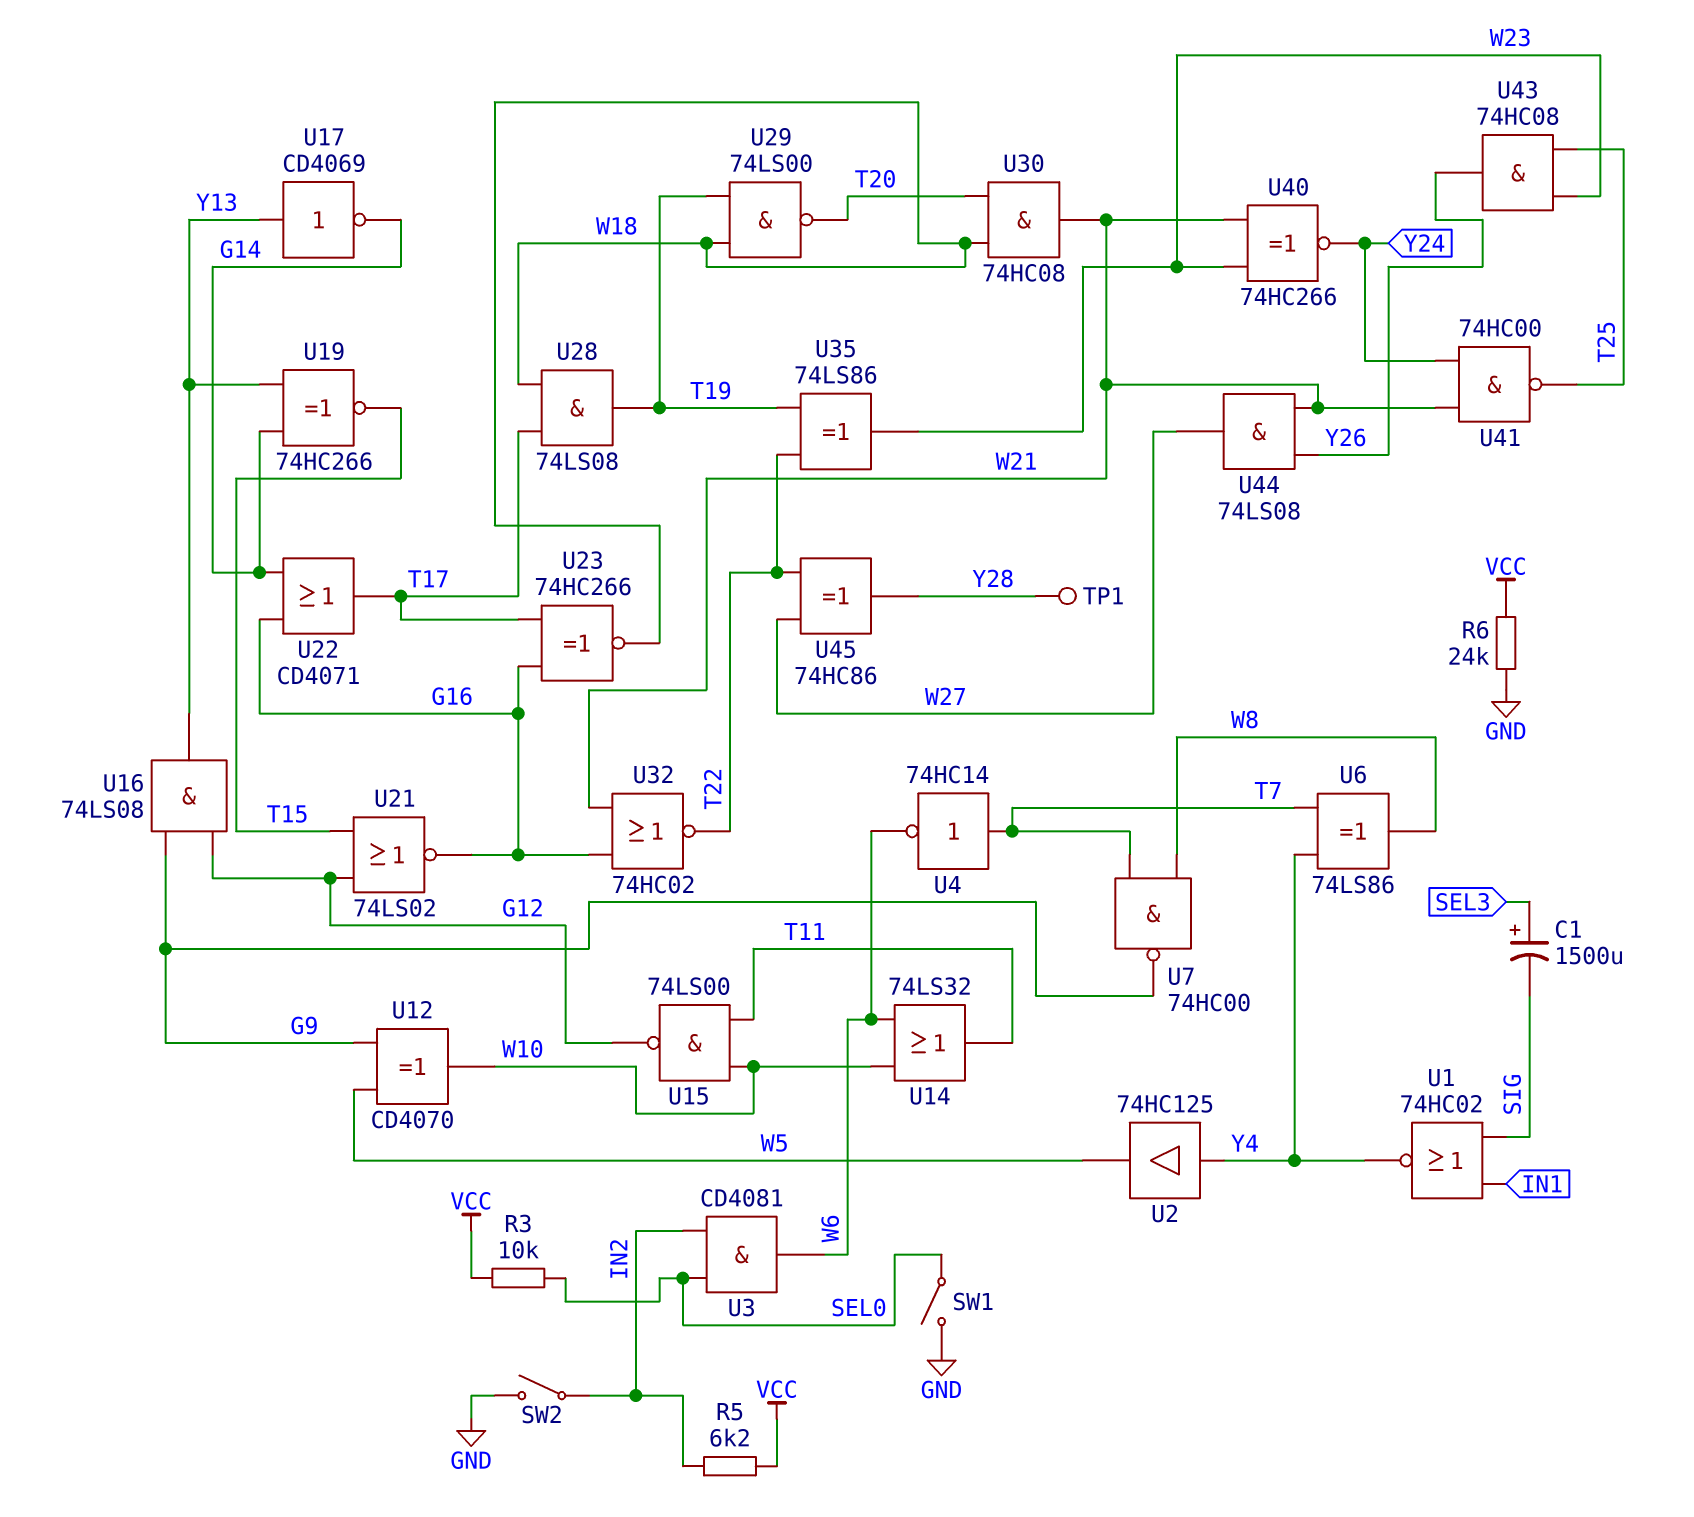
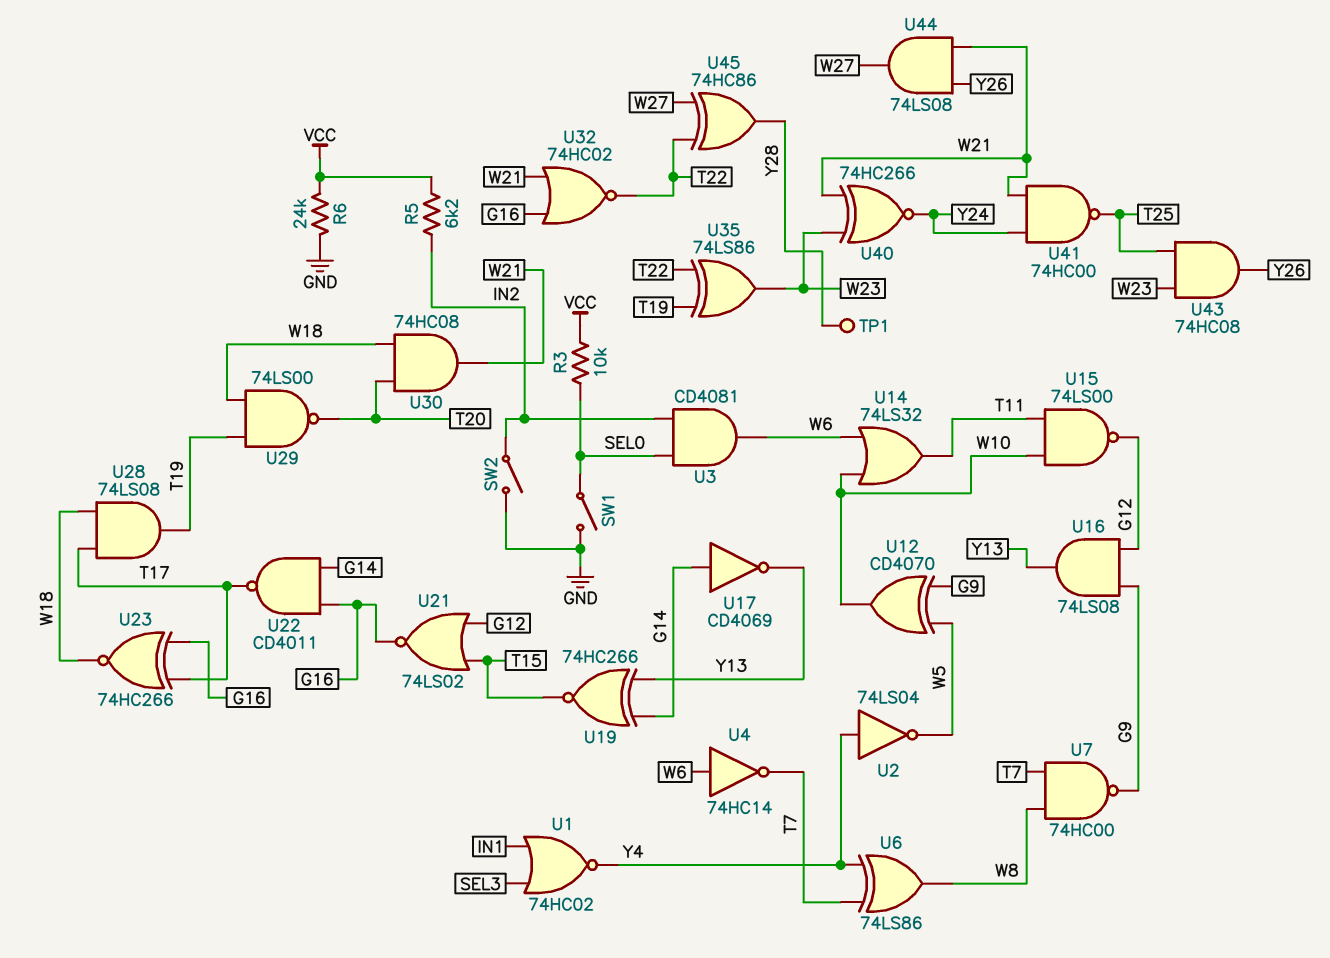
C1: 1500uF (plus SEL3, minus SIG) -> none
U1: NOR 74HC02 (in IN1, in SIG, out Y4) -> NOR 74HC02 (in IN1, in SEL3, out Y4)
U2: buffer 74HC125 (in Y4, out W5) -> NOT 74LS04 (in Y4, out W5)
U4: NOT 74HC14 (in T7, out W6) -> NOT 74HC14 (in W6, out T7)
U17: NOT CD4069 (in Y13, out G14) -> NOT CD4069 (in G14, out Y13)
U22: OR CD4071 (in G14, in G16, out T17) -> NAND CD4011 (in G14, in G16, out T17)

